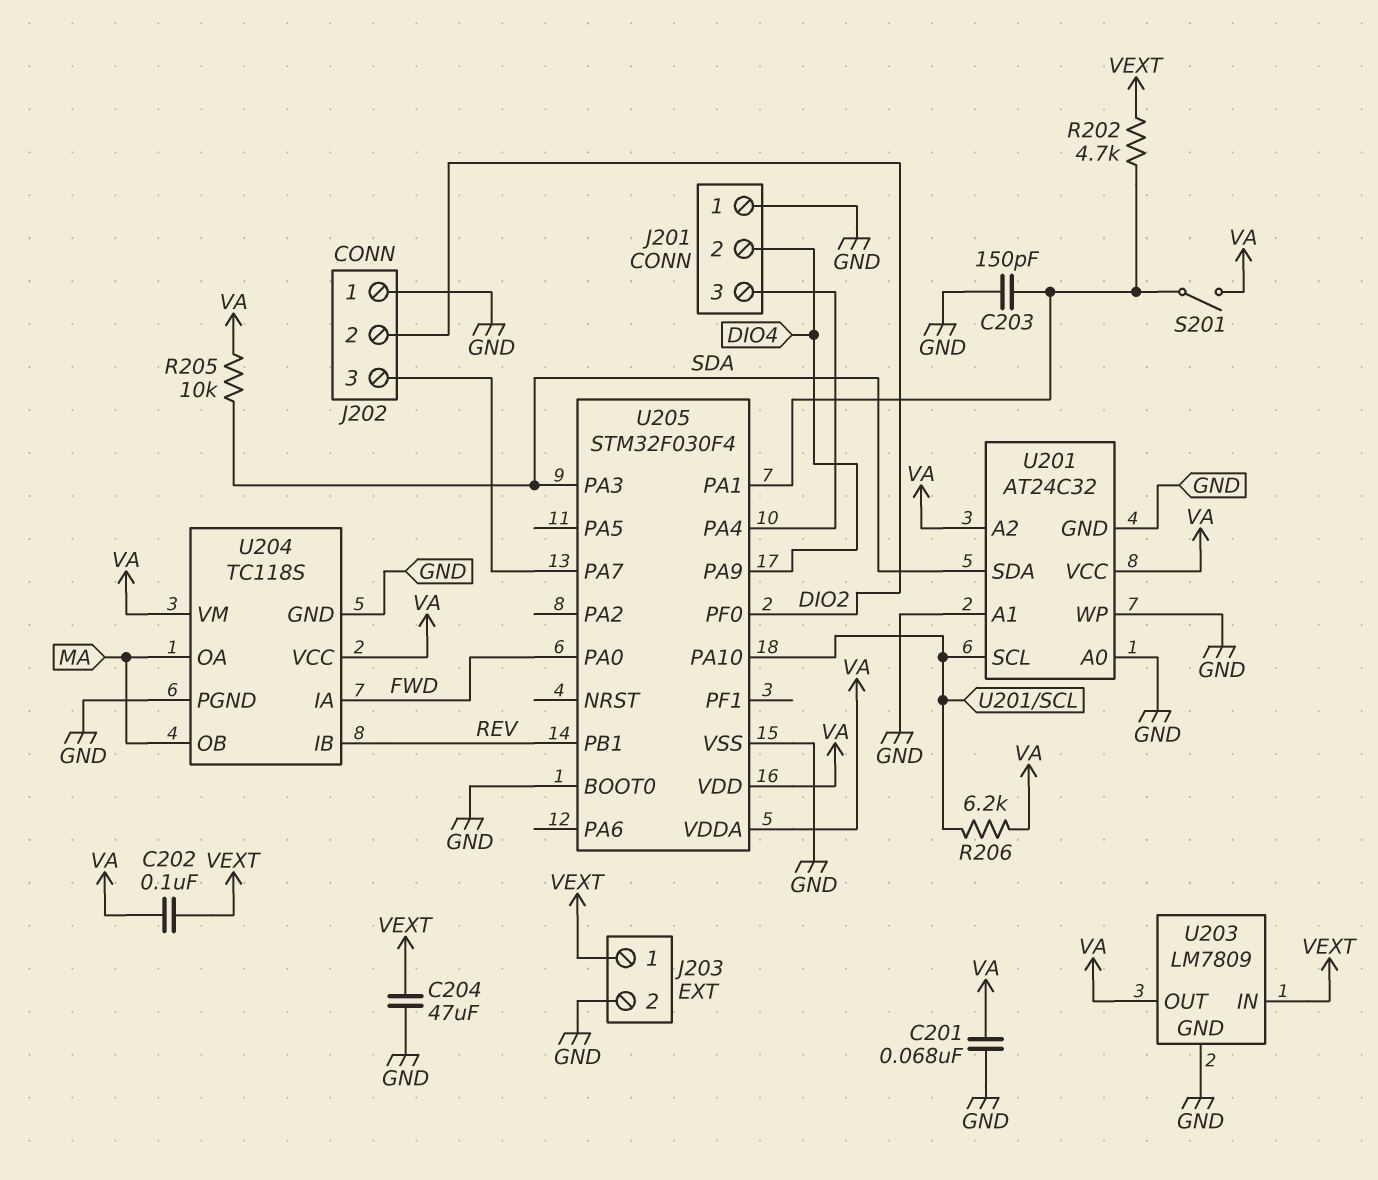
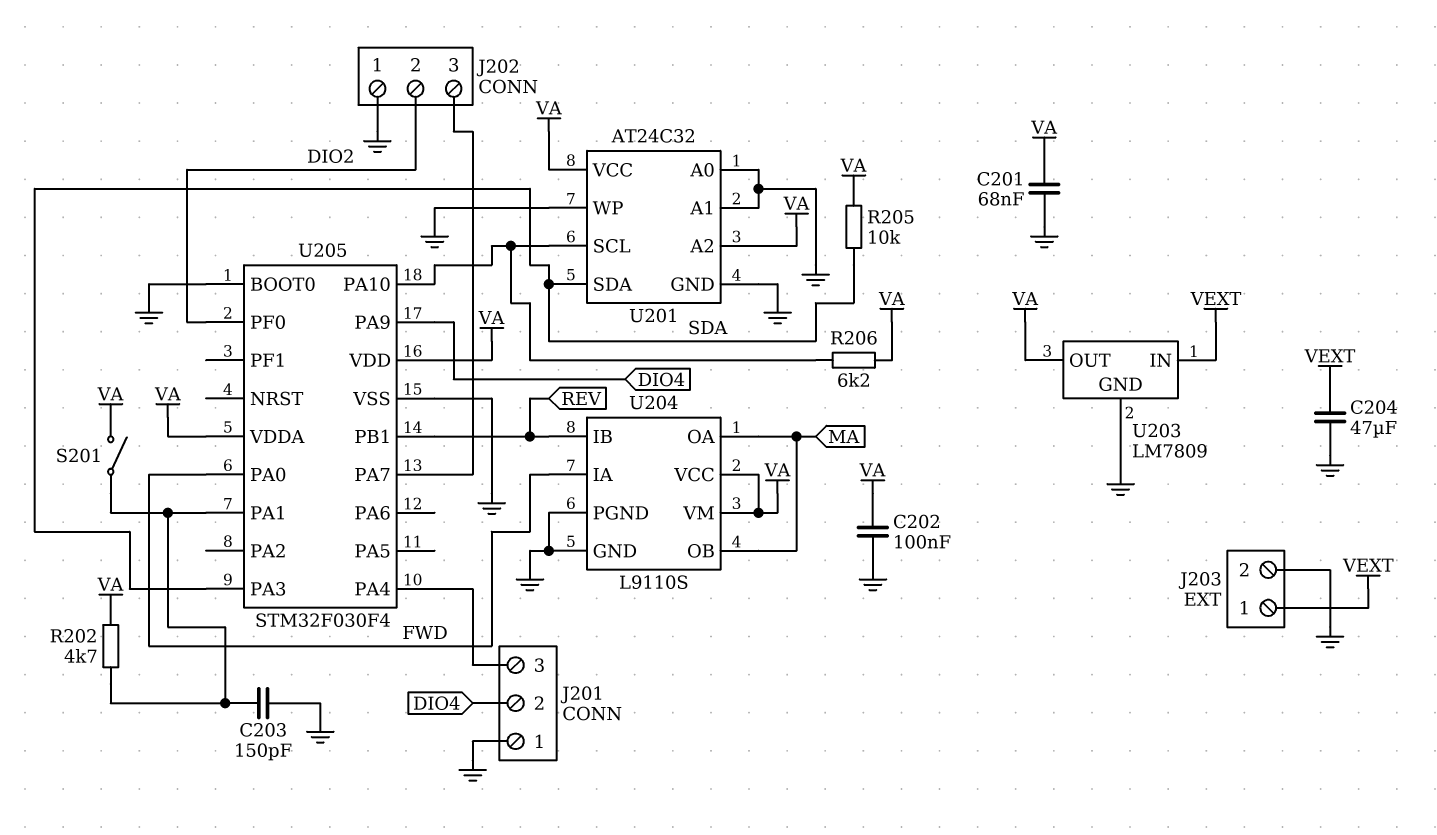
C202: 100nF (VA, VEXT) -> 100nF (GND, VA)
R202: 4.7k (U205/PA1, VEXT) -> 4.7k (U205/PA1, VA)
U204: TC118S -> L9110S

